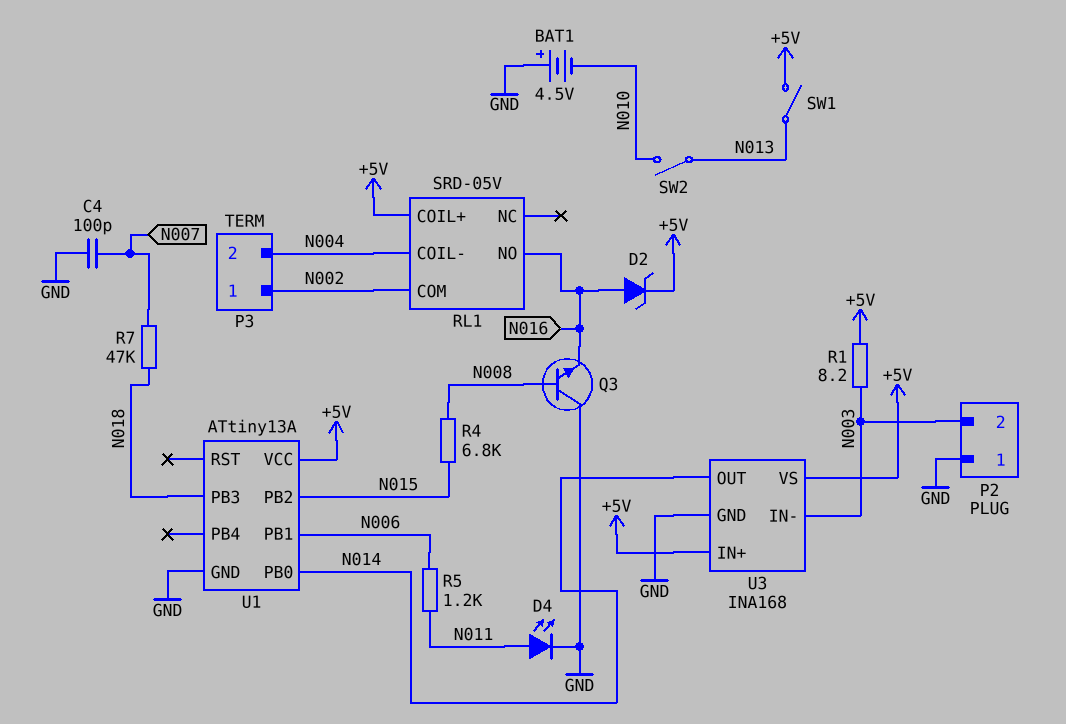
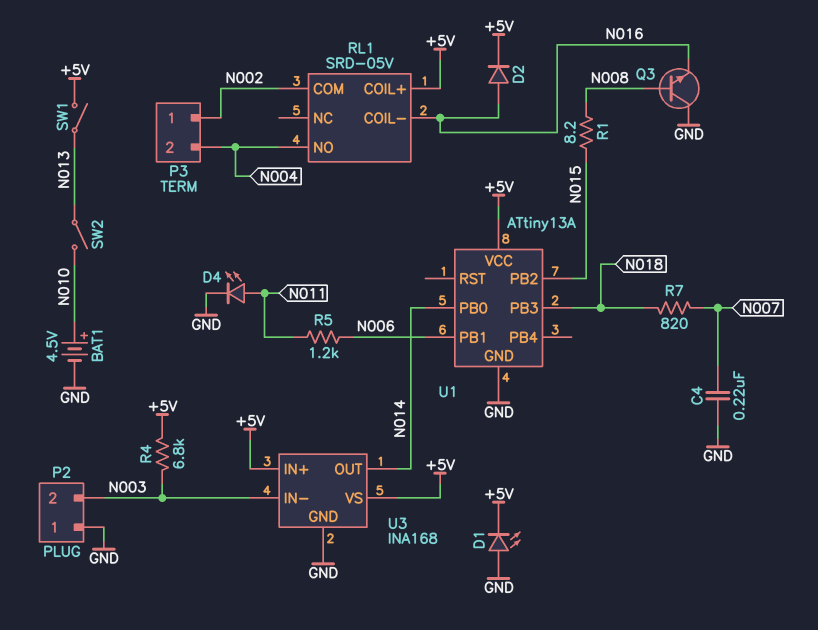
BAT1: 4.5V (plus GND, minus N010) -> 4.5V (plus N010, minus GND)
C4: 100pF (GND, N007) -> 220nF (GND, N007)
D1: none -> LED (A GND, K +5V)
D2: zener (A N016, K +5V) -> diode (A N016, K +5V)
R1: 8.2 (+5V, N003) -> 8.2 (N008, N015)
R4: 6.8k (N008, N015) -> 6.8k (+5V, N003)
R7: 47k (N007, N018) -> 820 (N007, N018)
RL1 pin COIL-: N004 -> N016
RL1 pin NO: N016 -> N004

